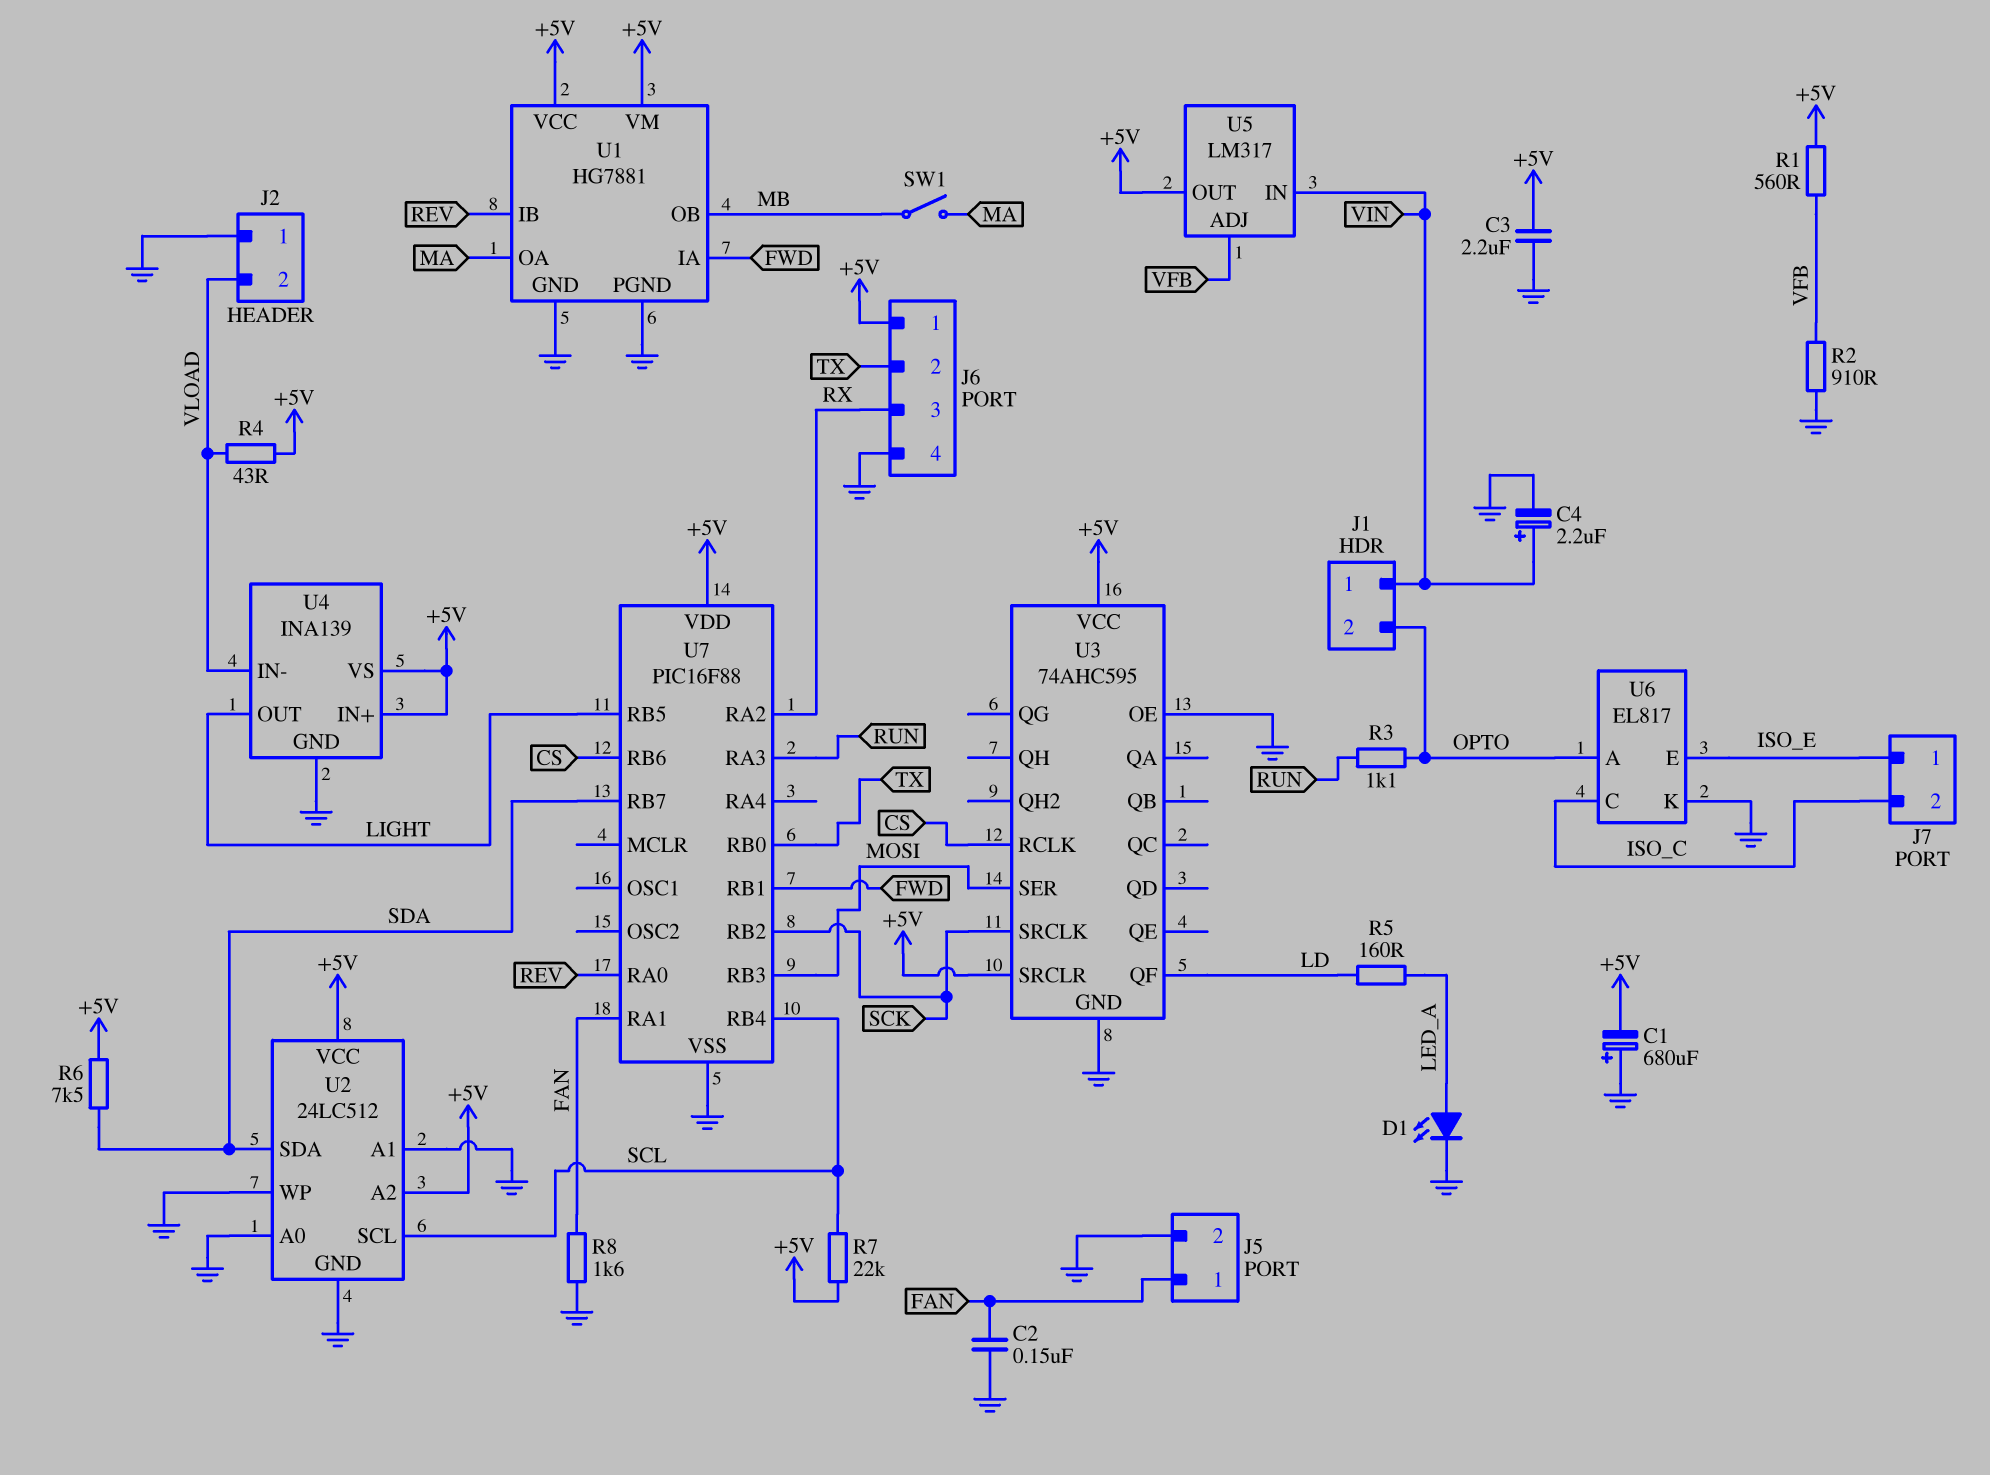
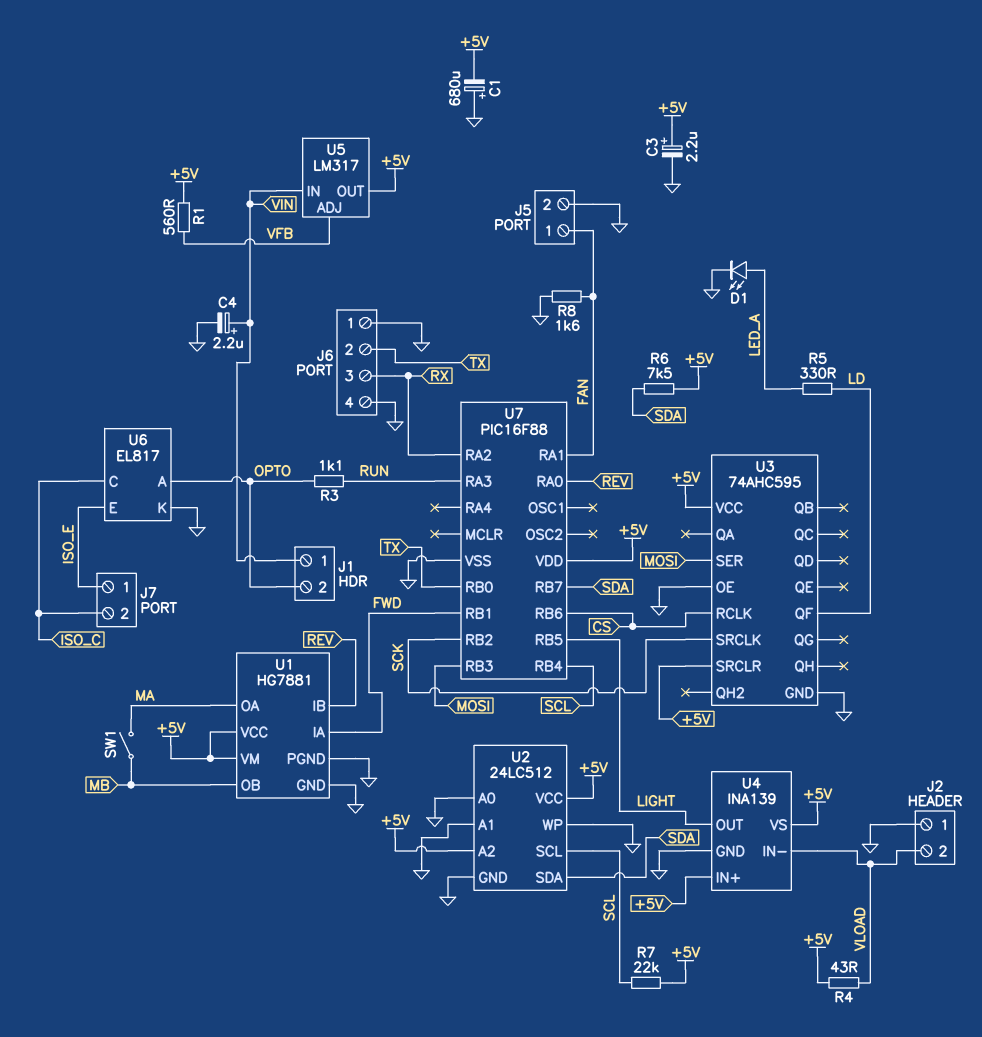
C2: 150nF (FAN, GND) -> none
C3: 2.2uF (+5V, GND) -> 2.2uF (plus +5V, minus GND)
J6 pin 1: +5V -> GND
R2: 910 (GND, VFB) -> none
R5: 160 (LD, LED_A) -> 330 (LD, LED_A)

